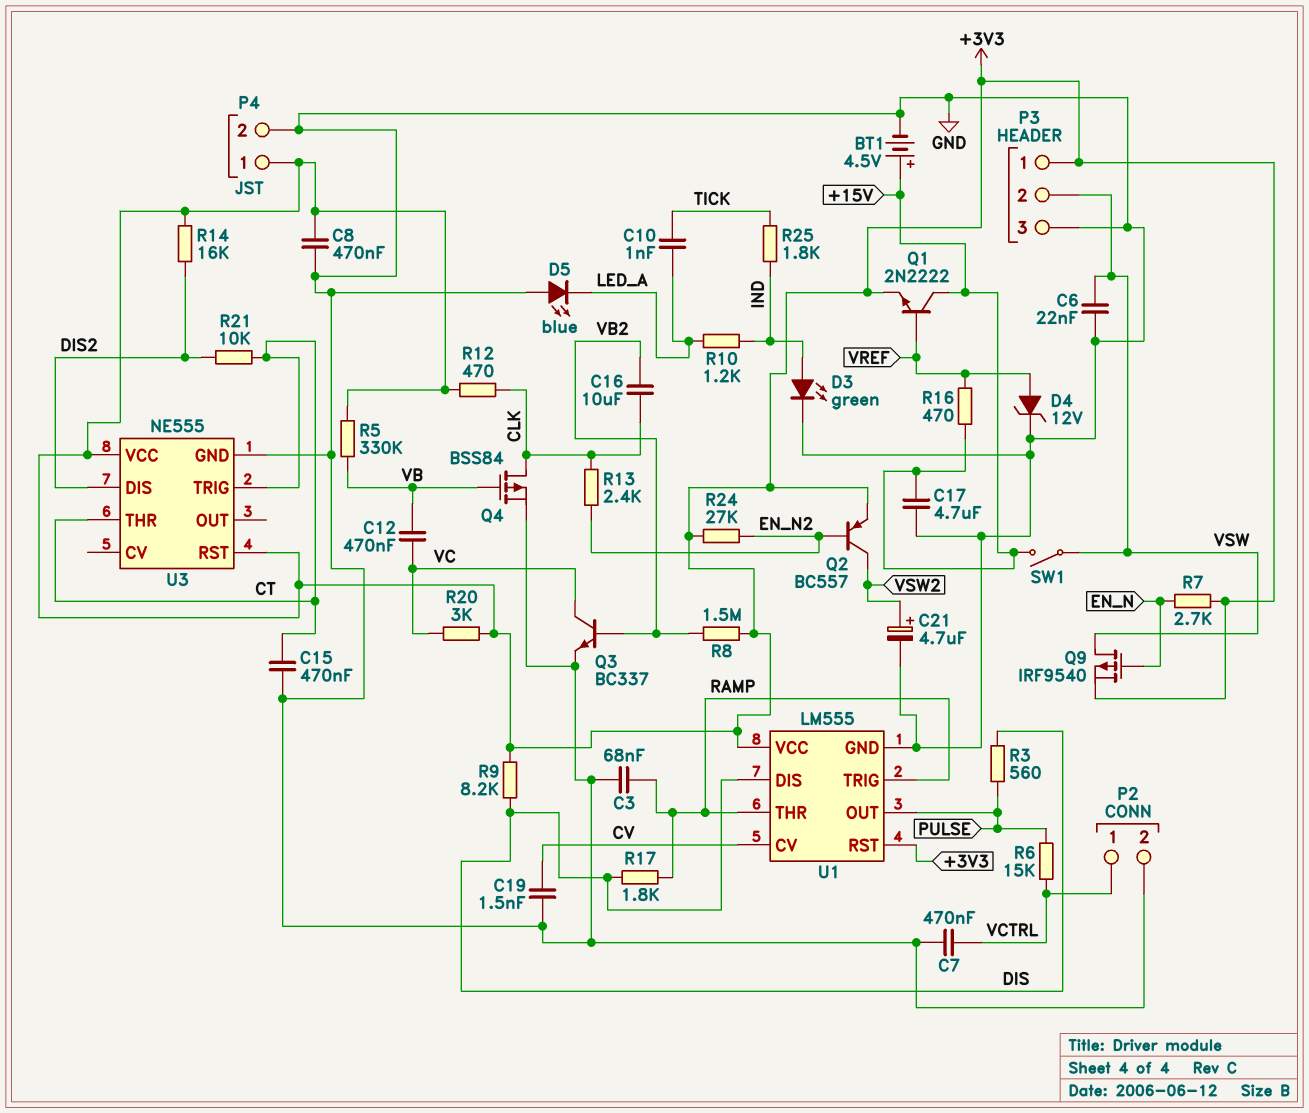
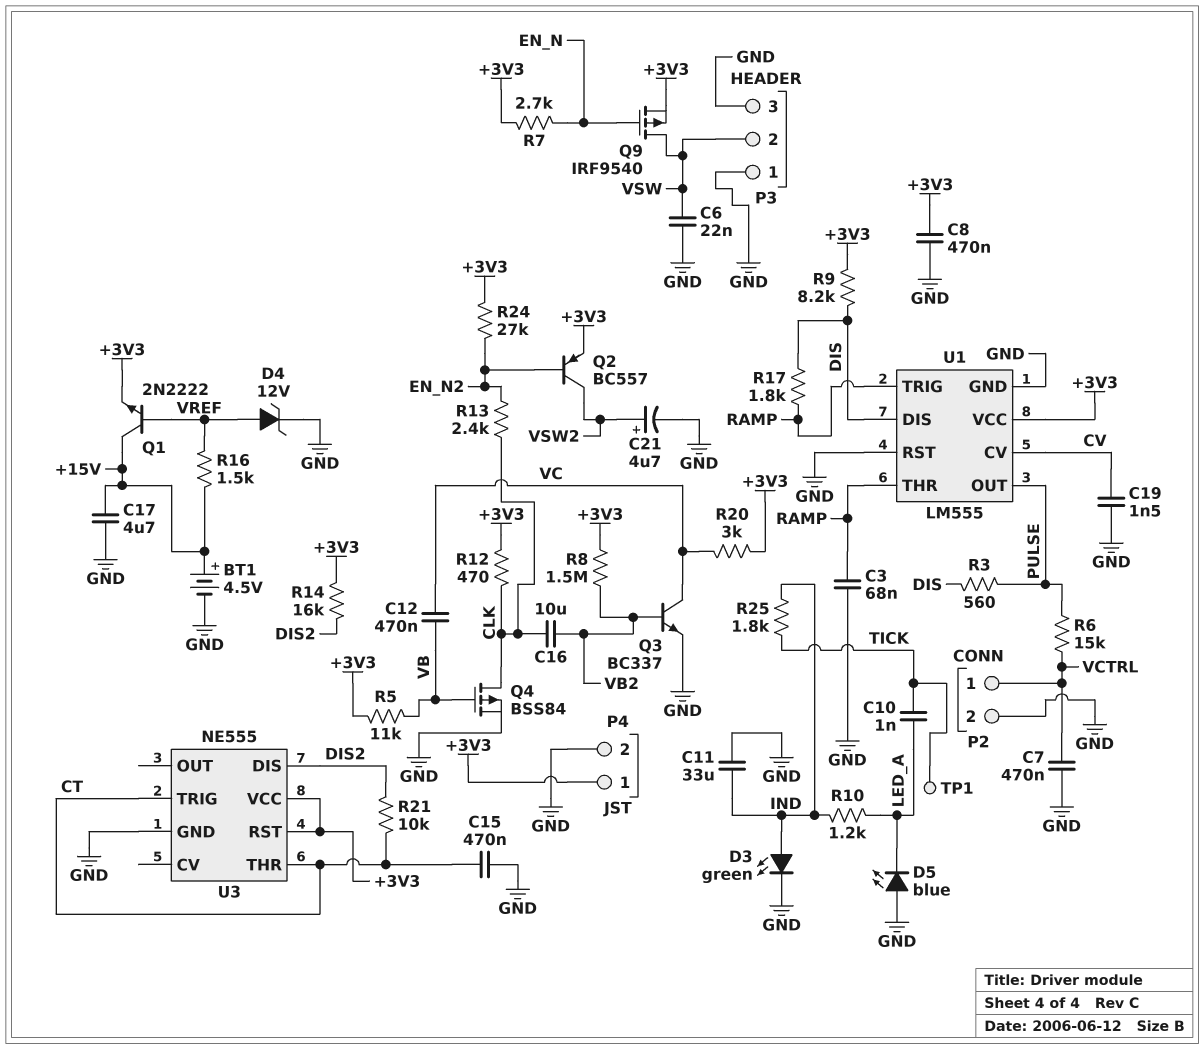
C11: none -> 33uF (GND, IND)
P3 pin 1: +3V3 -> GND
R5: 330k (+3V3, VB) -> 11k (+3V3, VB)
R16: 470 (+15V, VREF) -> 1.5k (+15V, VREF)
SW1: switch (+15V, VSW) -> none
TP1: none -> test point (TICK)
U1 pin RST: +3V3 -> GND

